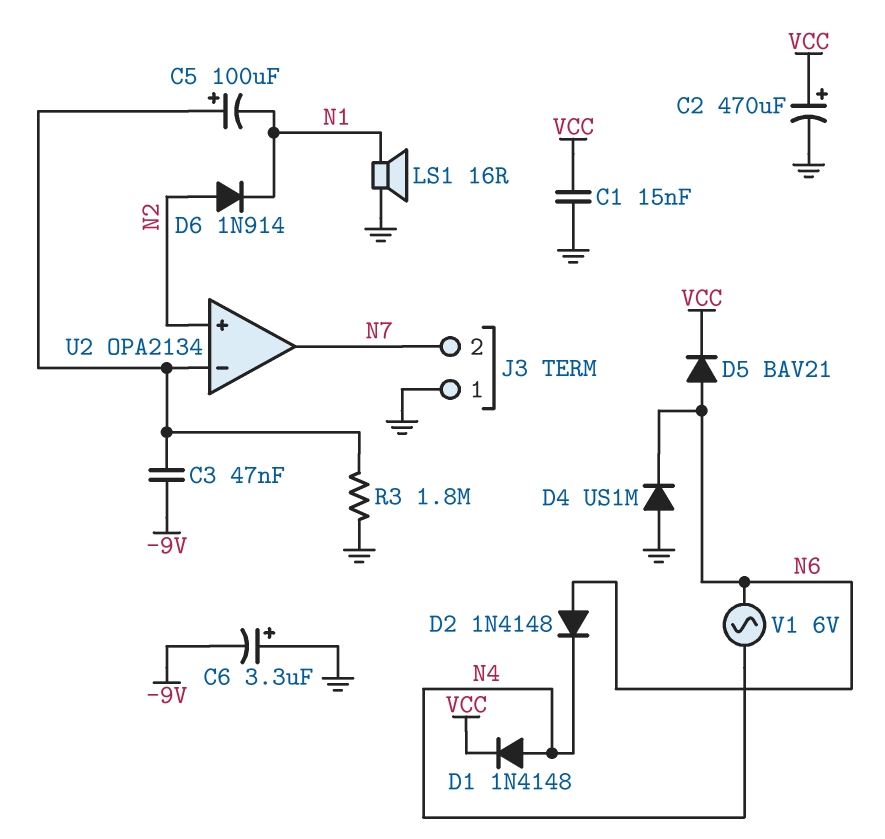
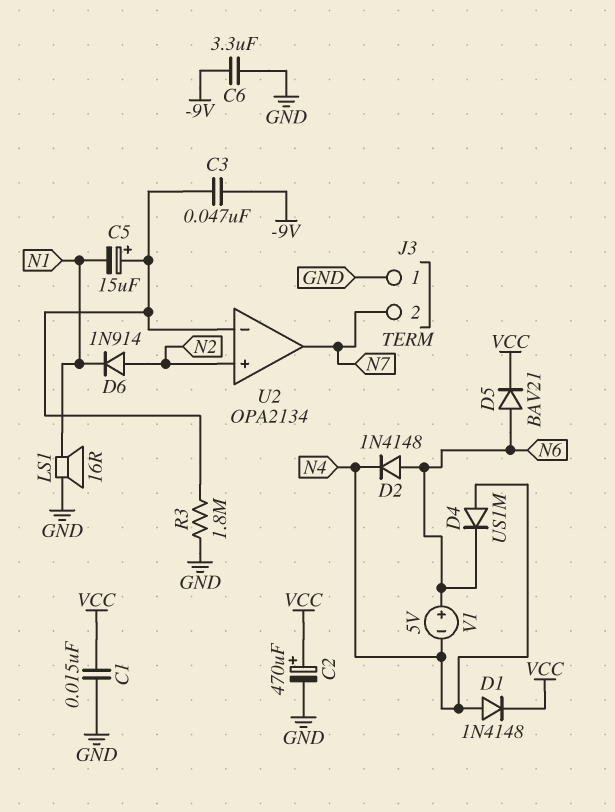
C5: 100uF (plus U2/in-, minus N1) -> 15uF (plus U2/in-, minus N1)
C6: 3.3uF (plus GND, minus -9V) -> 3.3uF (-9V, GND)
D4: diode US1M (A GND, K N6) -> diode US1M (A N4, K N6)
V1: AC 6V (N4, N6) -> 5V (plus N6, minus N4)

